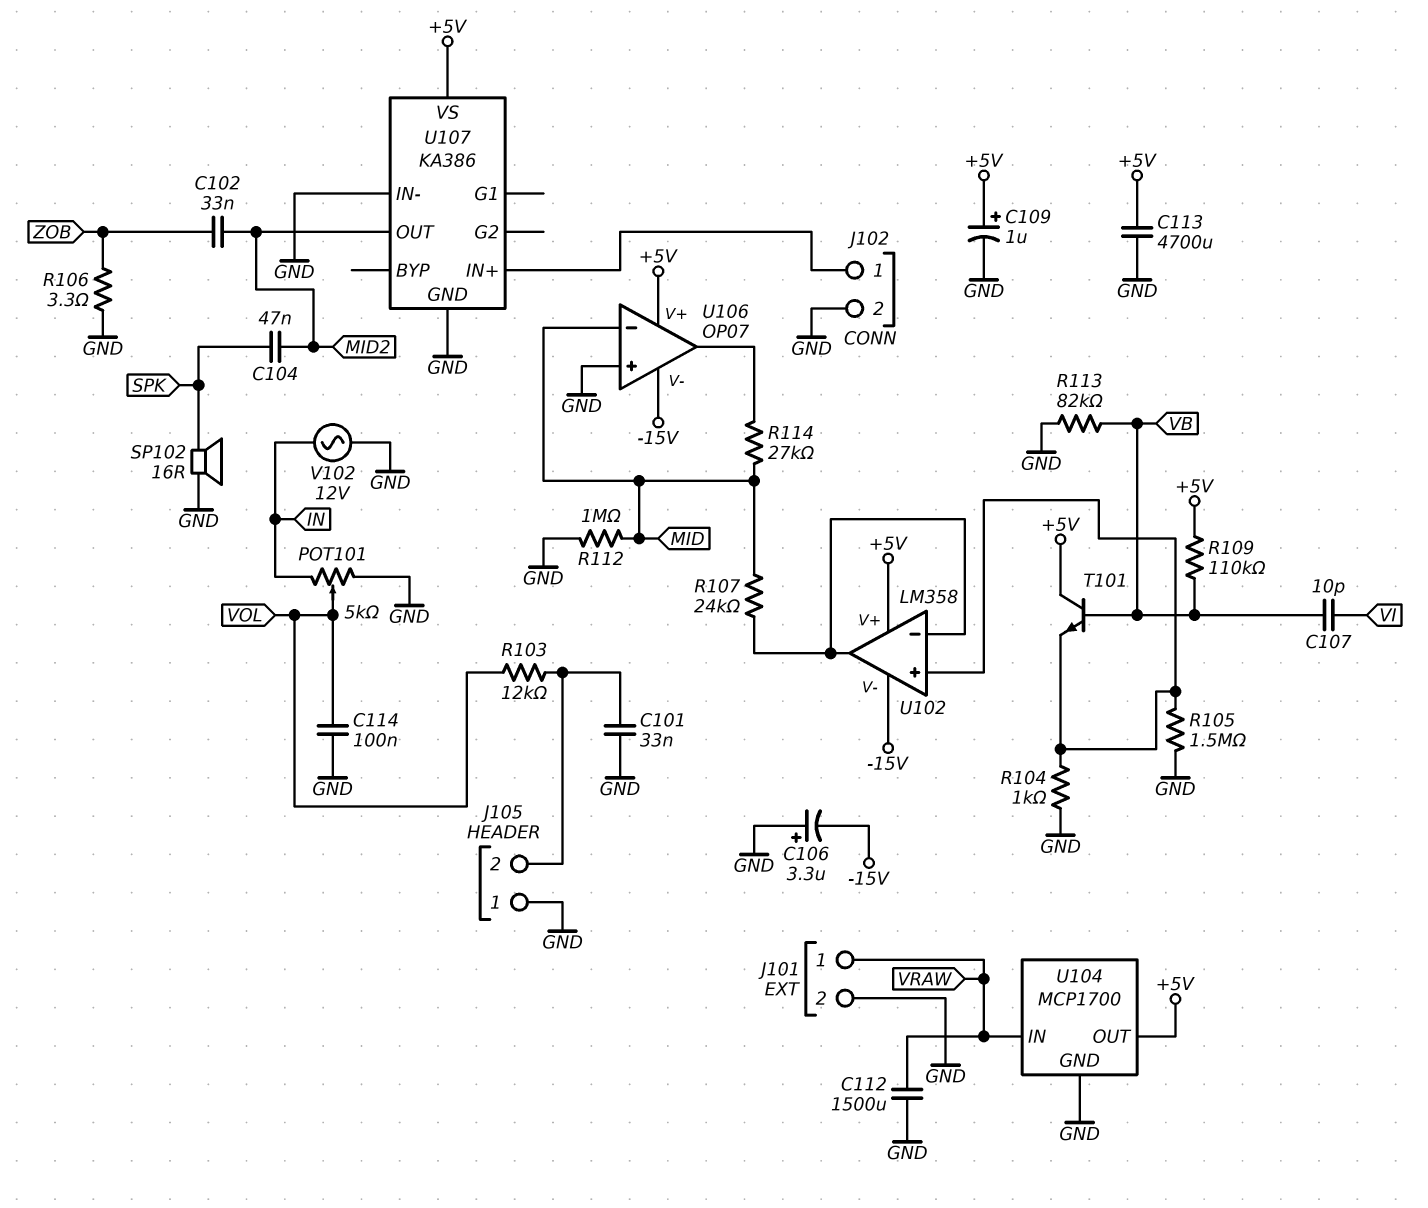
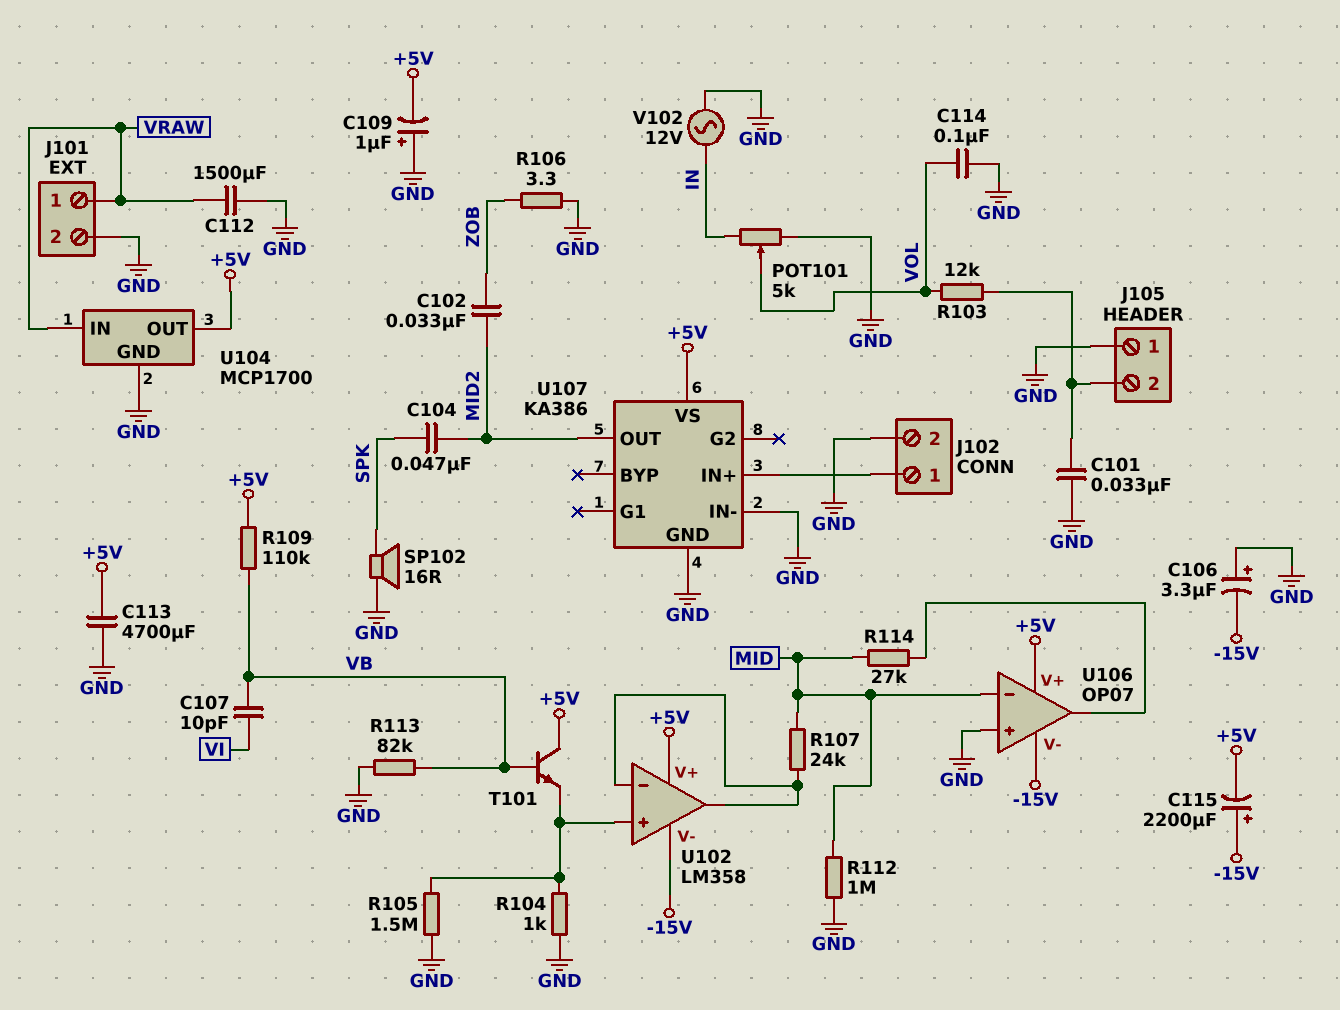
C109: 1uF (plus +5V, minus GND) -> 1uF (plus GND, minus +5V)
C115: none -> 2200uF (plus -15V, minus +5V)

